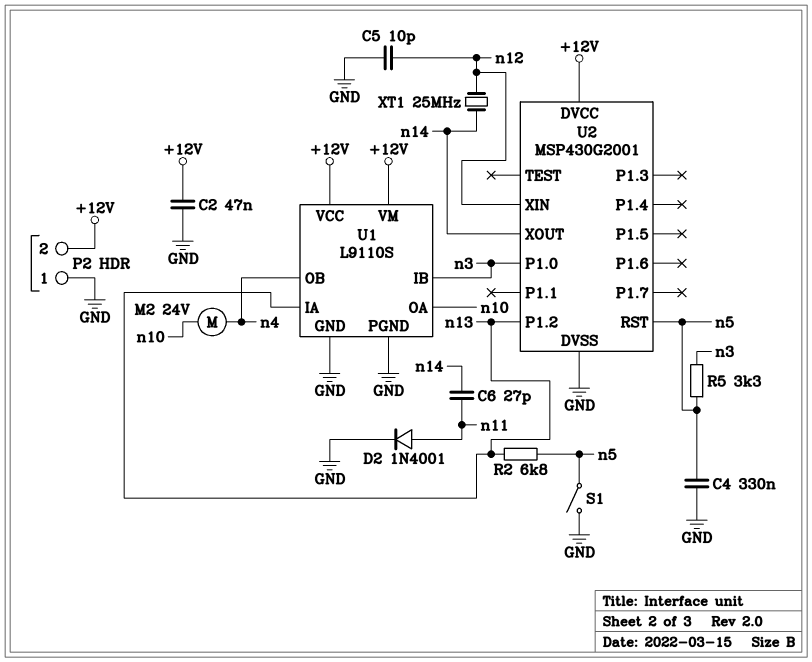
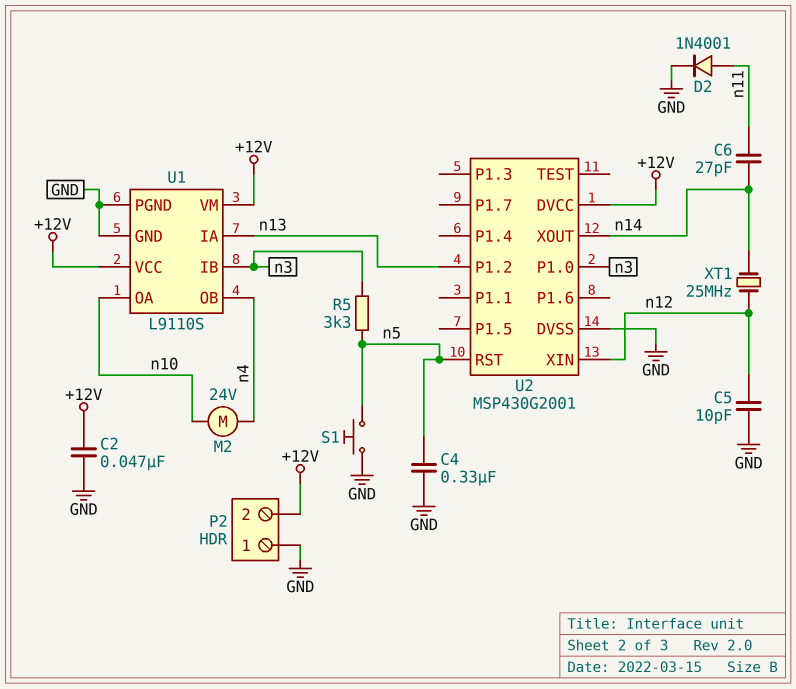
R2: 6.8k (n5, n13) -> none
S1: switch (GND, n5) -> button (GND, n5)

